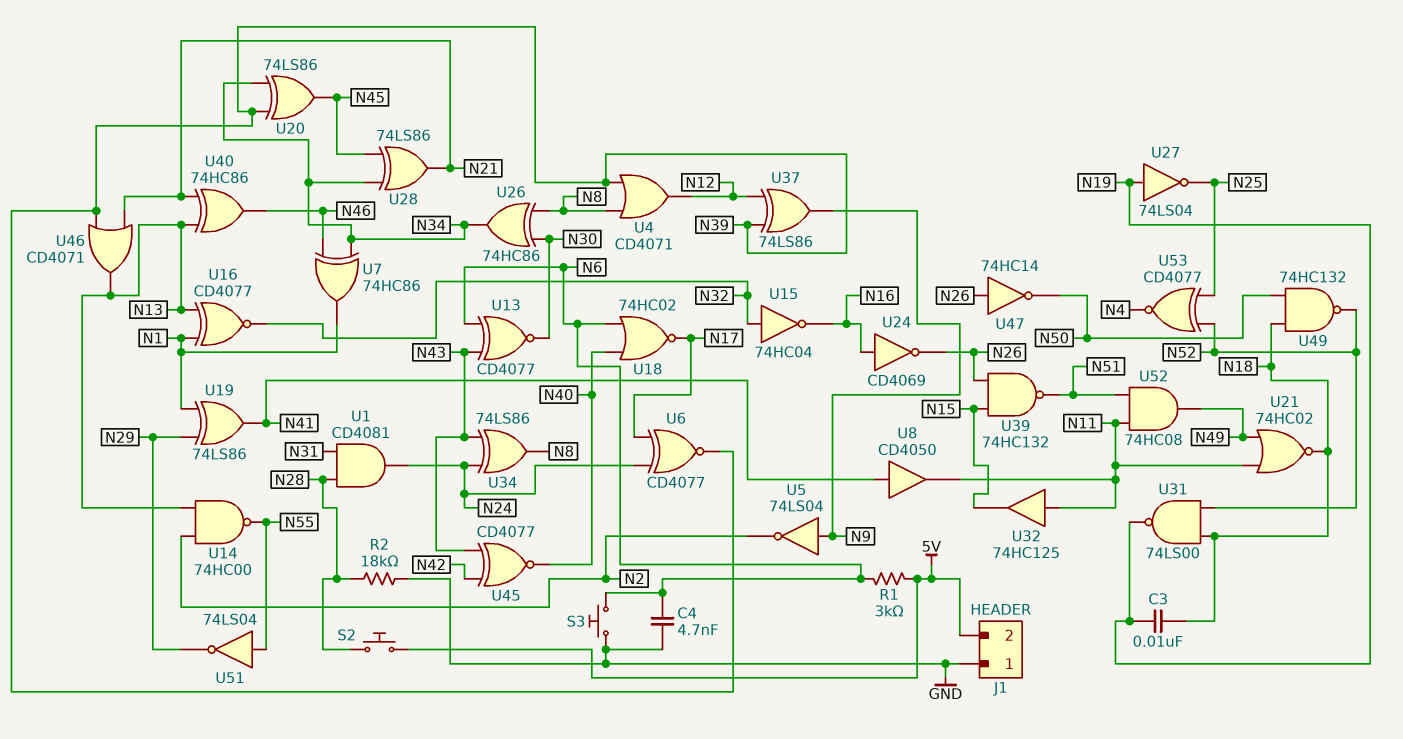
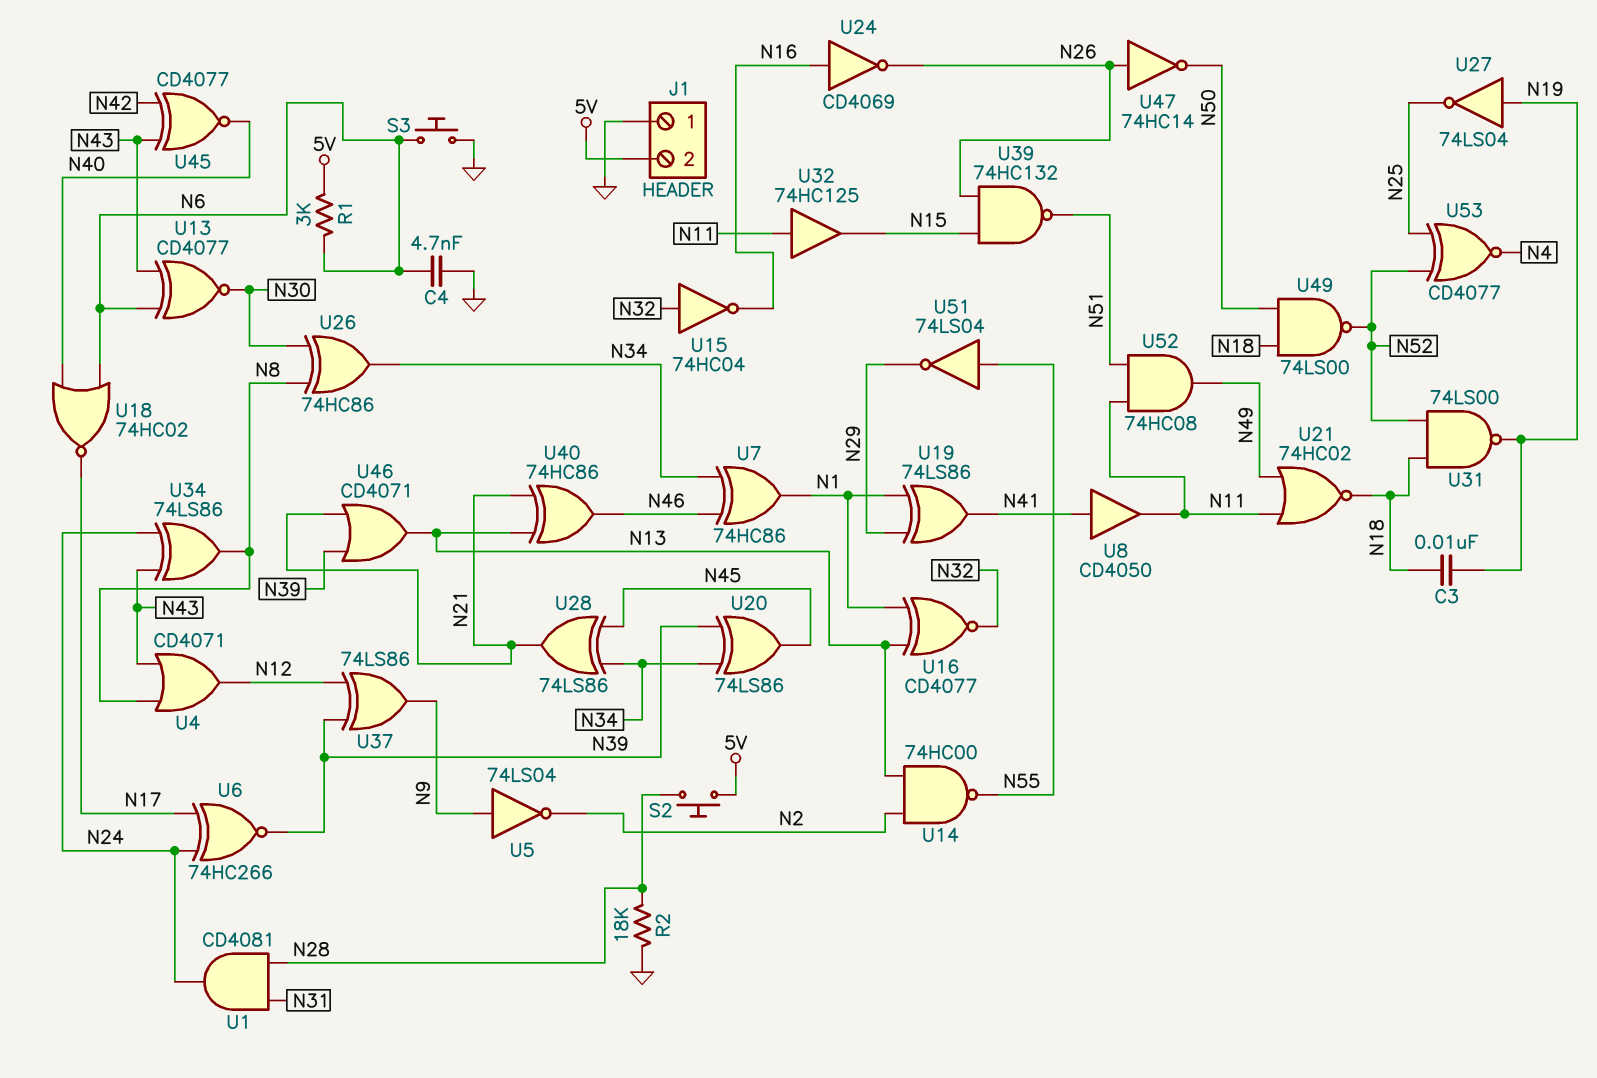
U4: OR CD4071 (in N8, in N39, out N12) -> OR CD4071 (in N8, in N43, out N12)
U6: XNOR CD4077 (in N17, in N24, out N39) -> XNOR 74HC266 (in N17, in N24, out N39)
U49: NAND 74HC132 (in N18, in N50, out N52) -> NAND 74LS00 (in N18, in N50, out N52)

